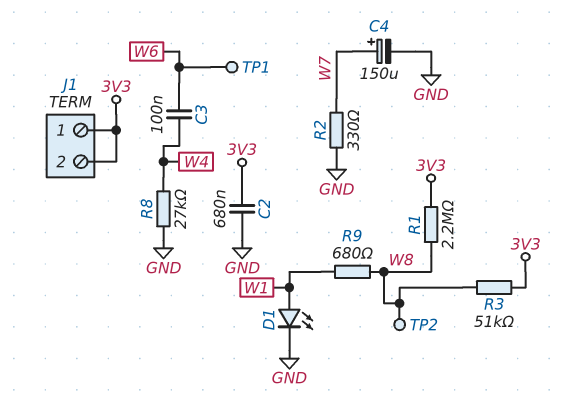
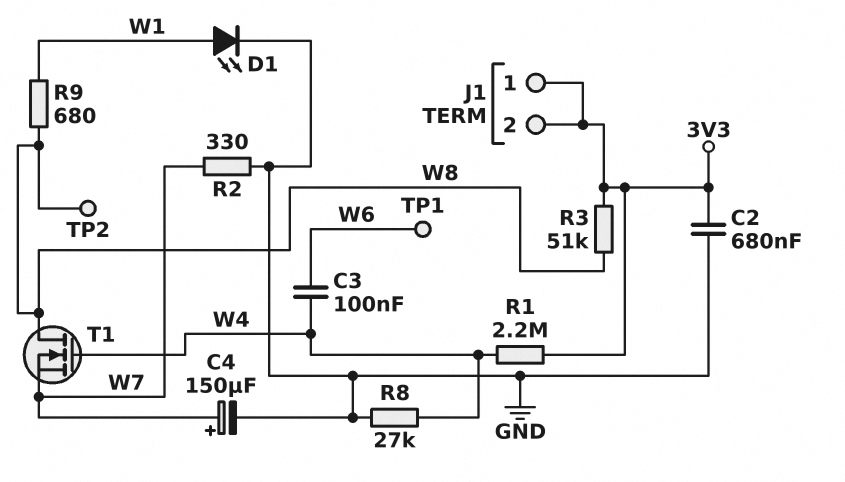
R1: 2.2M (3V3, W8) -> 2.2M (3V3, W4)
T1: none -> NMOS (G W4, D W8, S W7)

